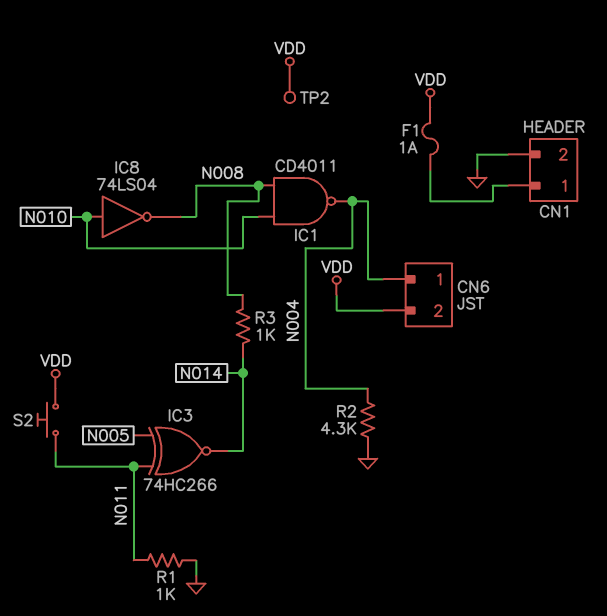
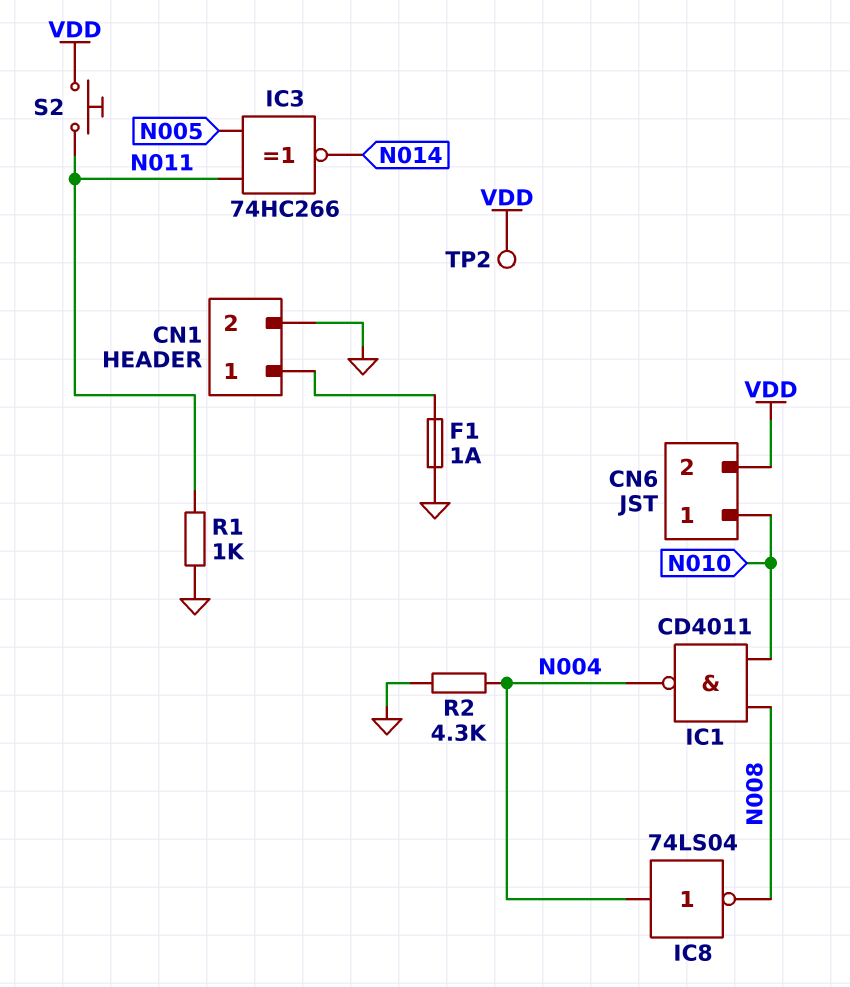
CN6 pin 1: N004 -> N010
F1: 1A (CN1/1, VDD) -> 1A (CN1/1, GND)
IC8: NOT 74LS04 (in N010, out N008) -> NOT 74LS04 (in N004, out N008)
R3: 1k (N008, N014) -> none

